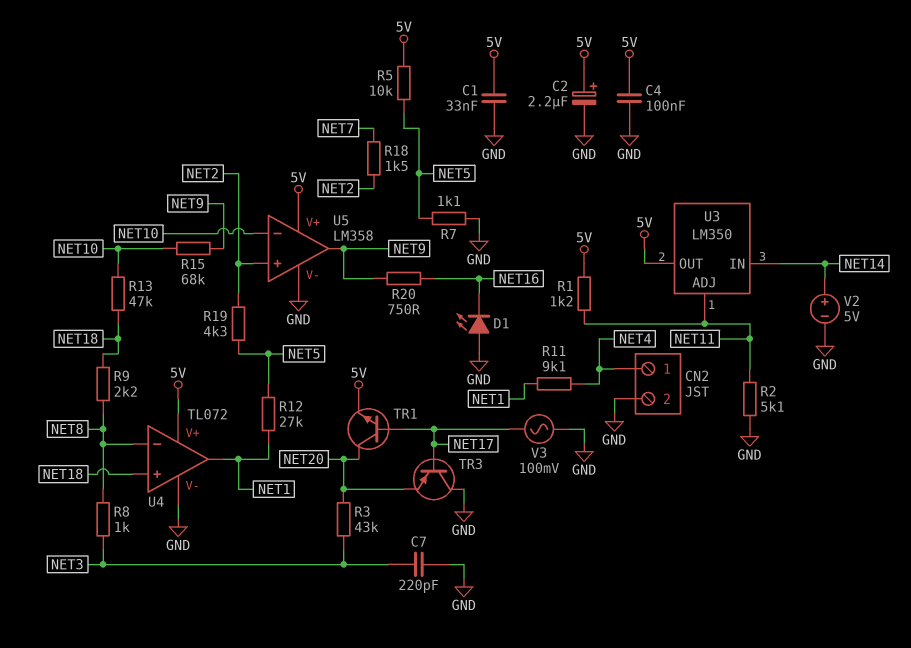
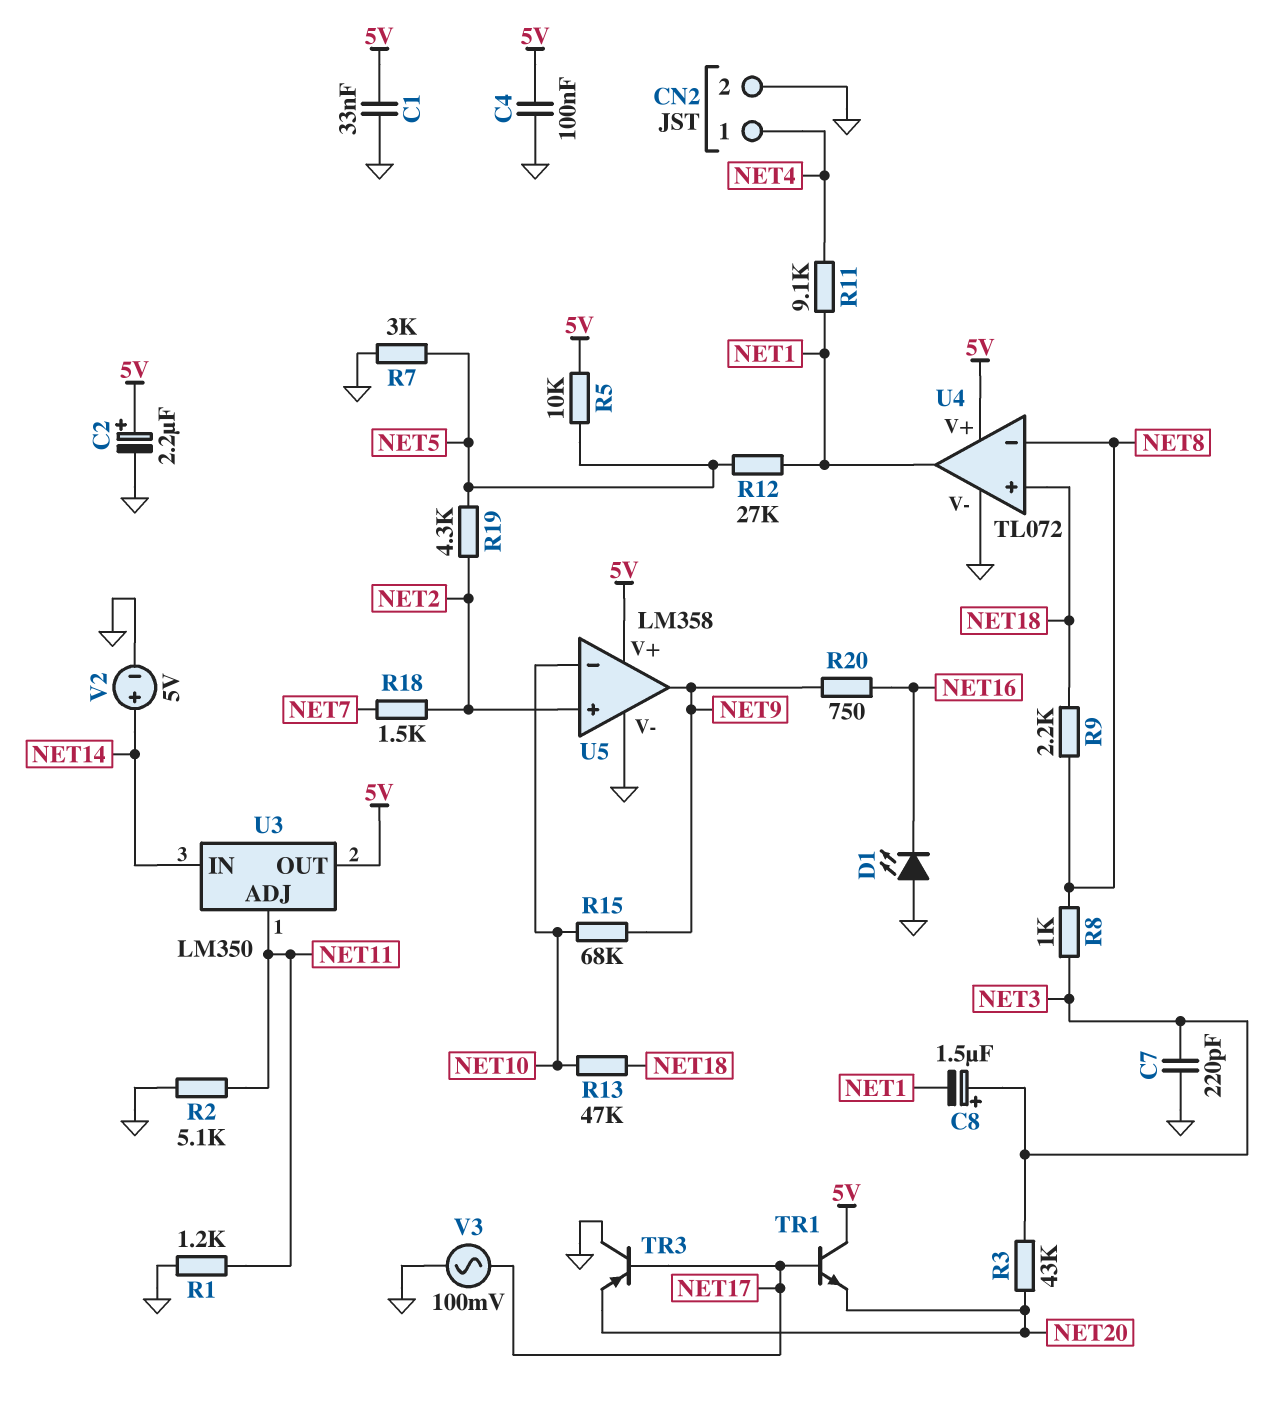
C8: none -> 1.5uF (plus NET3, minus NET1)
R1: 1.2k (5V, NET11) -> 1.2k (GND, NET11)
R7: 1.1k (GND, NET5) -> 3k (GND, NET5)
TR1: NPN (B NET17, C NET20, E 5V) -> NPN (B NET17, C 5V, E NET20)

